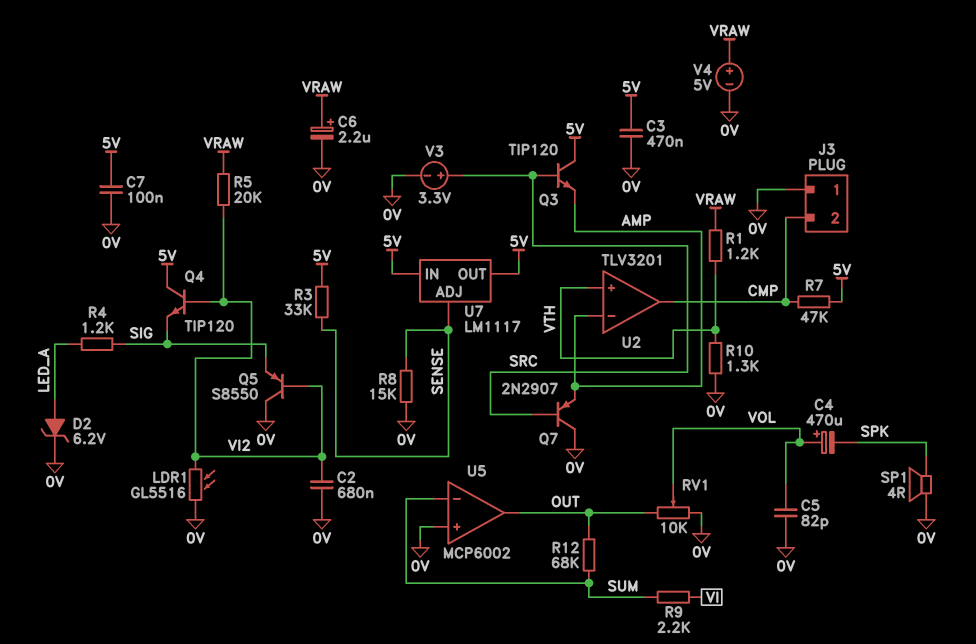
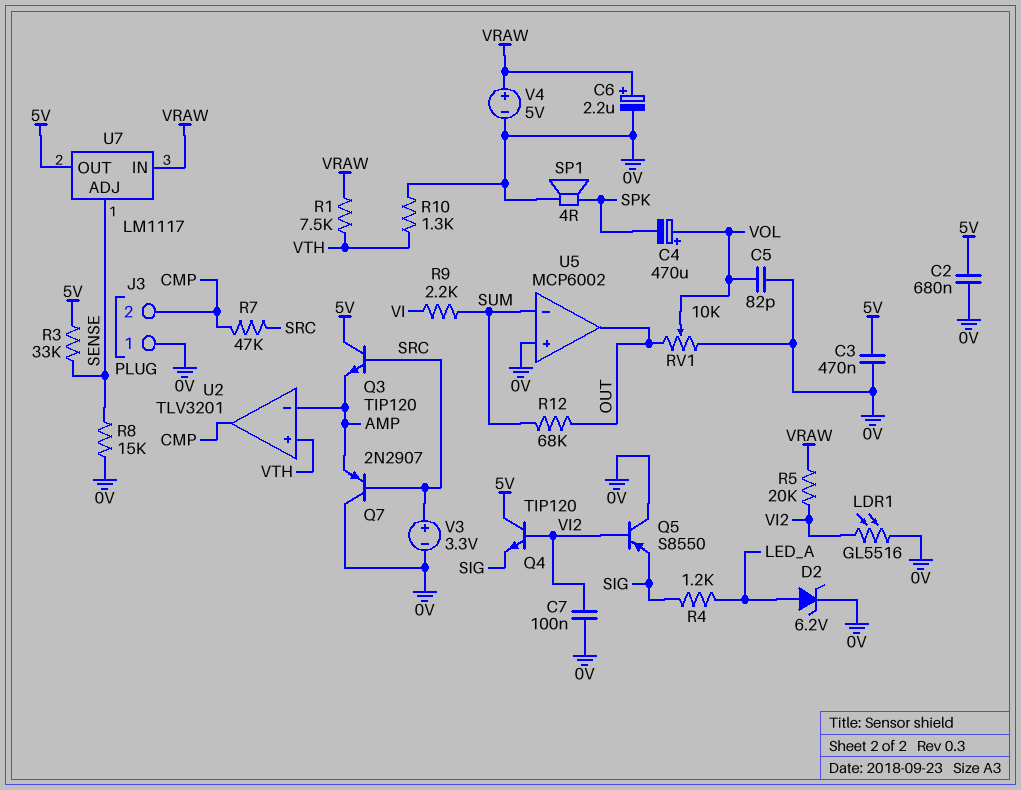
C2: 680nF (0V, VI2) -> 680nF (0V, 5V)
C7: 100nF (0V, 5V) -> 100nF (0V, VI2)
R1: 1.2k (VRAW, VTH) -> 7.5k (VRAW, VTH)
R7: 47k (5V, CMP) -> 47k (CMP, SRC)
U7 pin IN: 5V -> VRAW

